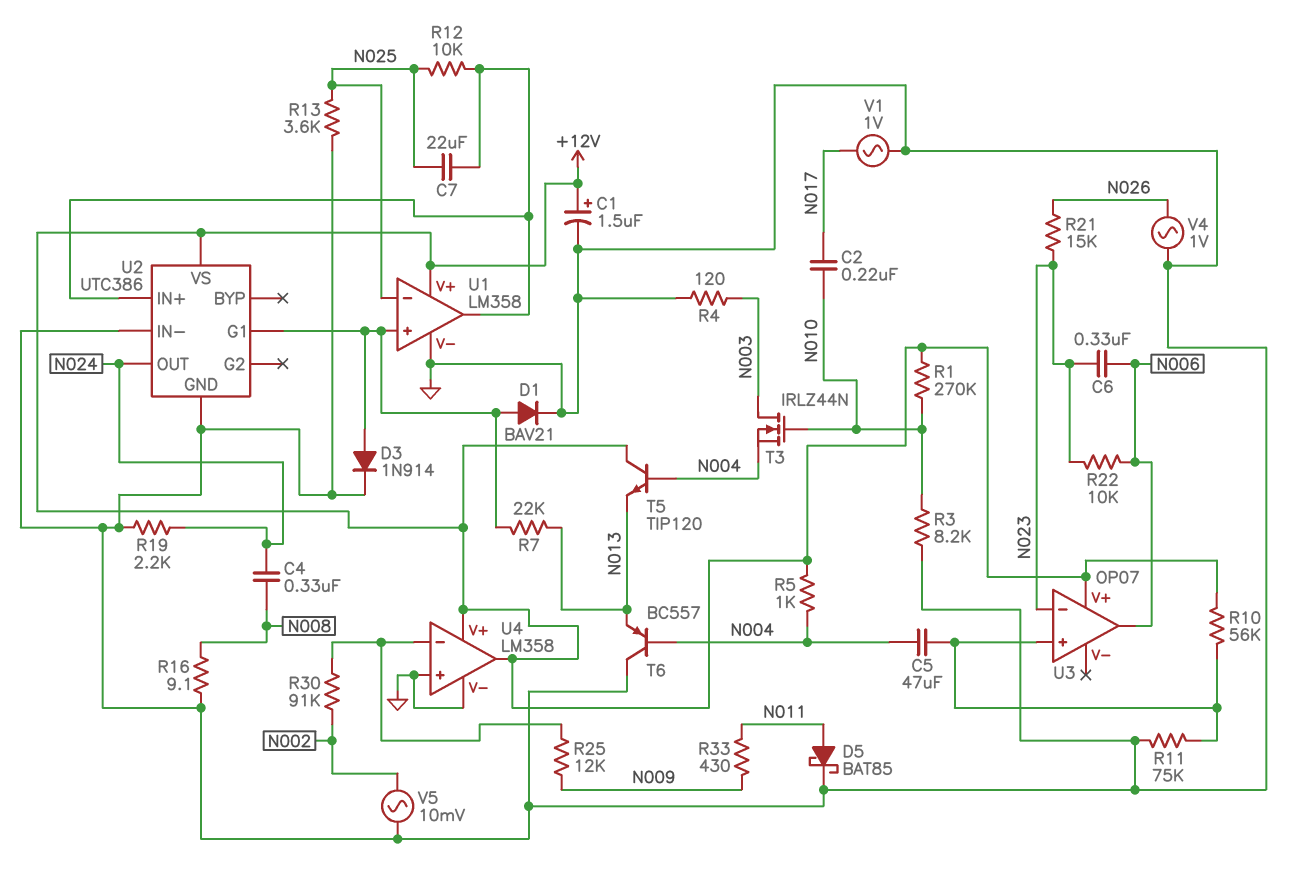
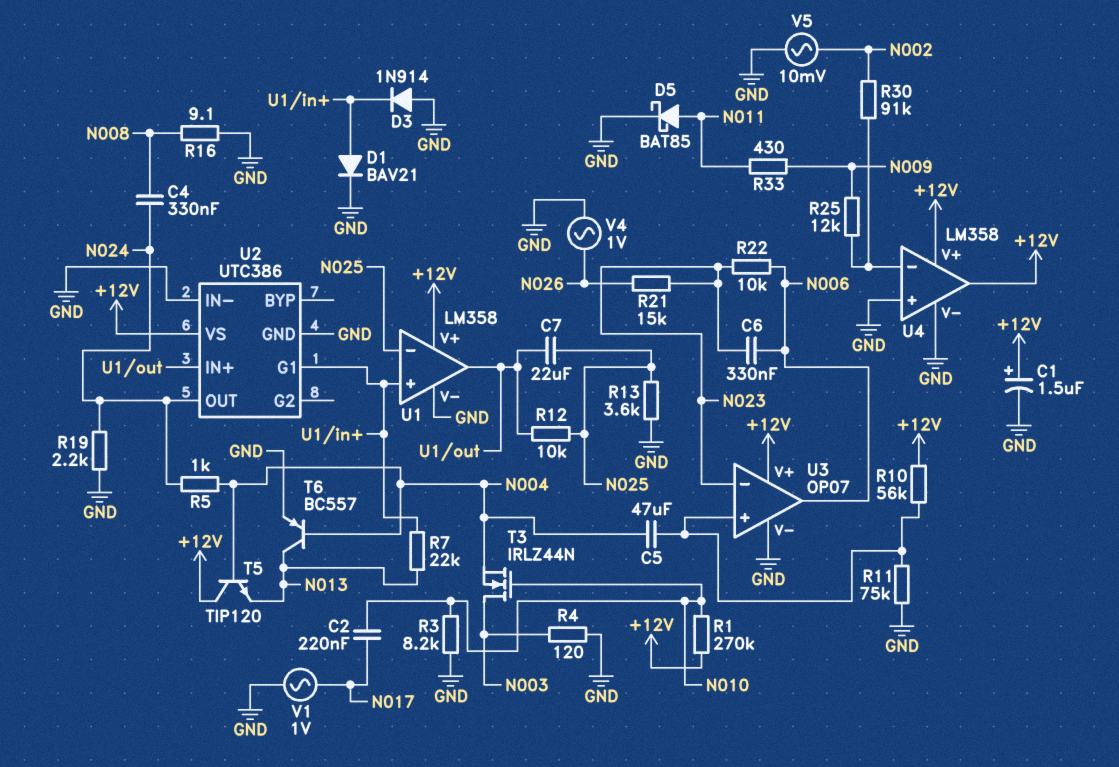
D3: diode 1N914 (A U1/in+, K GND) -> diode 1N914 (A GND, K U1/in+)
R5: 1k (+12V, N004) -> 1k (N004, N024)
T6: PNP BC557 (B N004, C GND, E N013) -> PNP BC557 (B N004, C N013, E GND)
U3 pin V-: none -> GND

